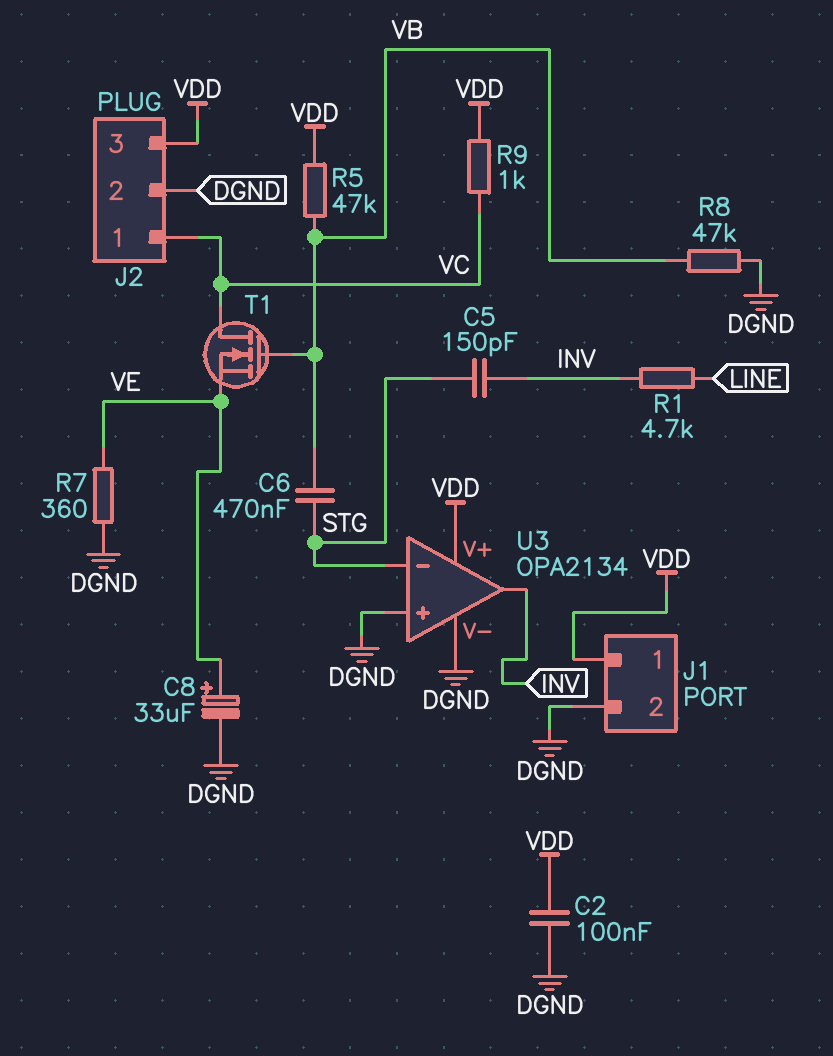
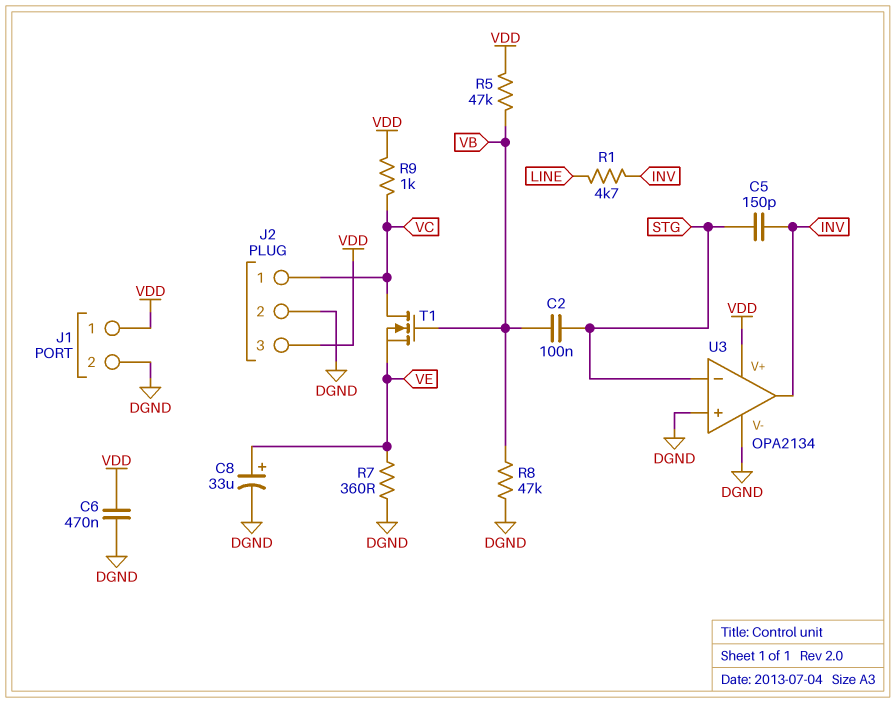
C2: 100nF (DGND, VDD) -> 100nF (STG, VB)
C6: 470nF (STG, VB) -> 470nF (DGND, VDD)

